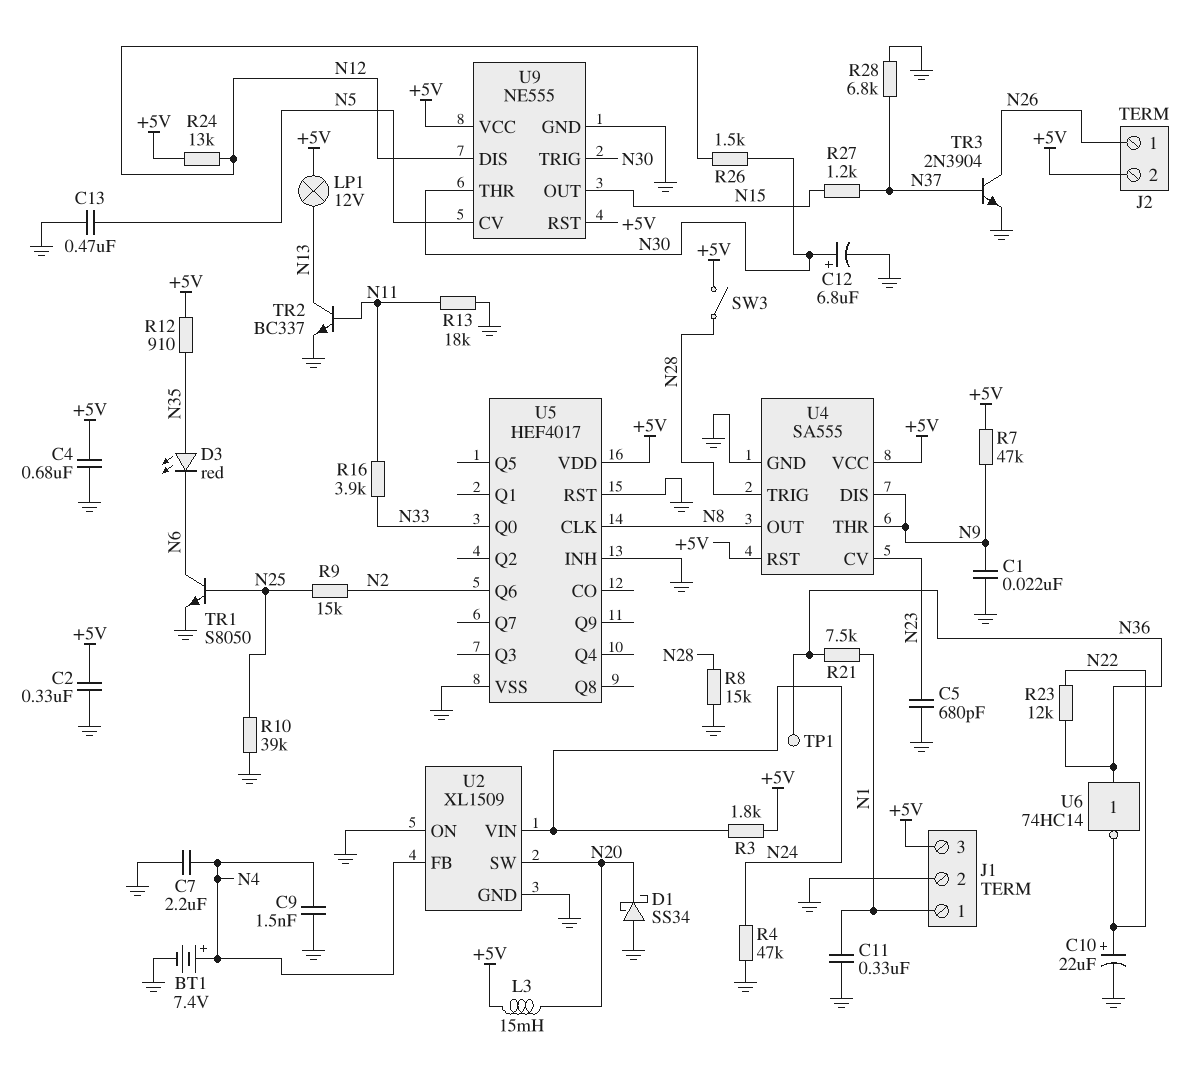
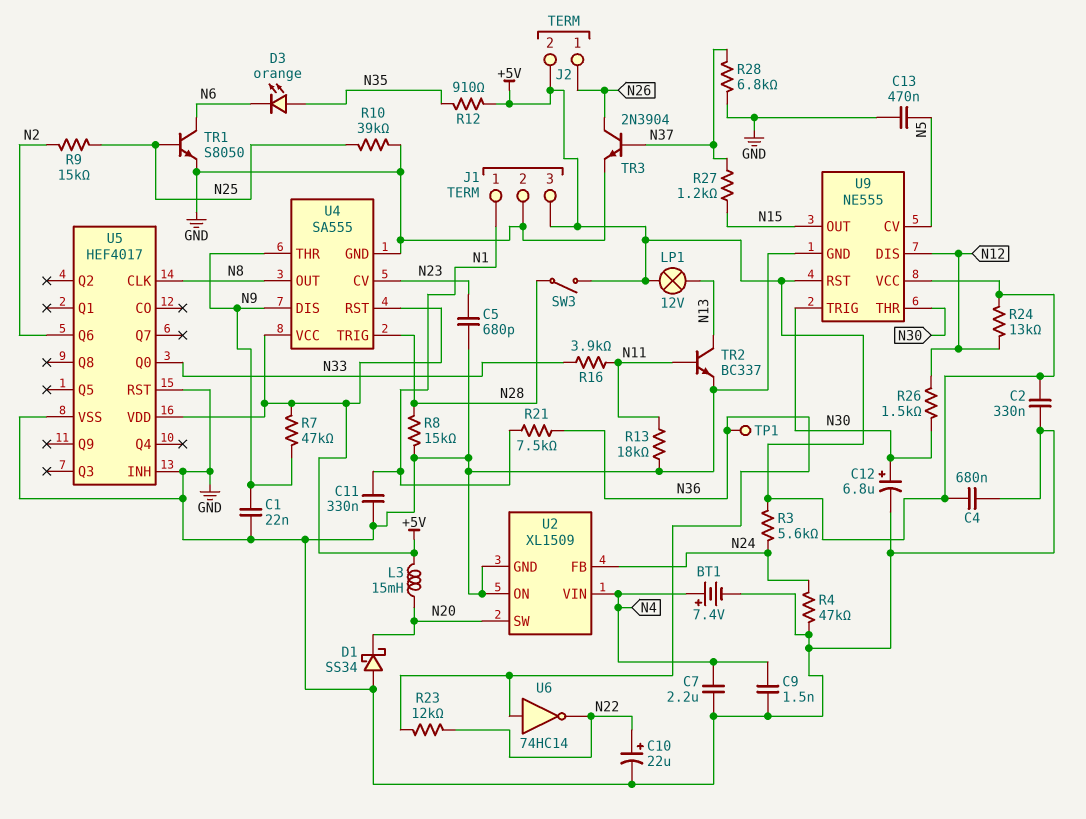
D3: LED red (A N35, K N6) -> LED orange (A N35, K N6)
R3: 1.8k (+5V, N24) -> 5.6k (+5V, N24)
U2 pin FB: N4 -> N24
U2 pin VIN: N24 -> N4

